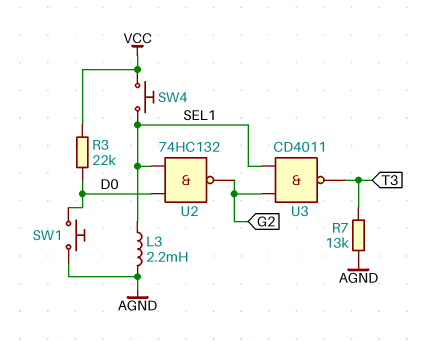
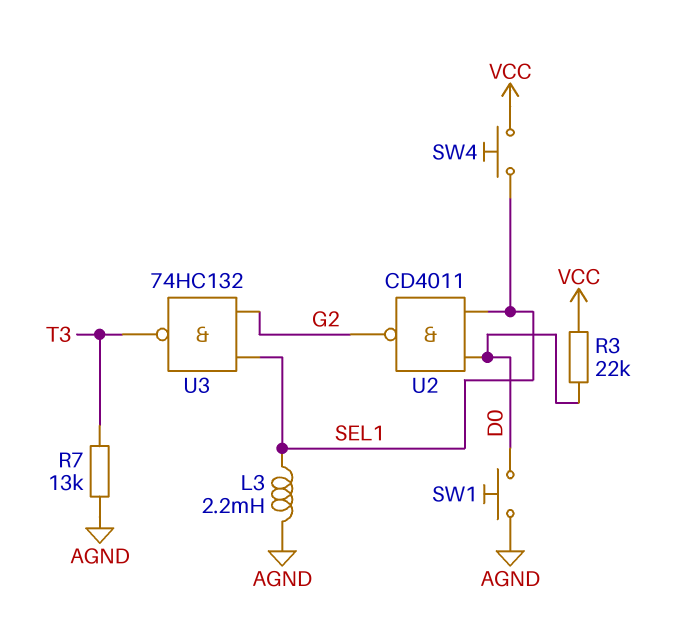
U2: NAND 74HC132 (in D0, in SEL1, out G2) -> NAND CD4011 (in D0, in SEL1, out G2)
U3: NAND CD4011 (in G2, in SEL1, out T3) -> NAND 74HC132 (in G2, in SEL1, out T3)

